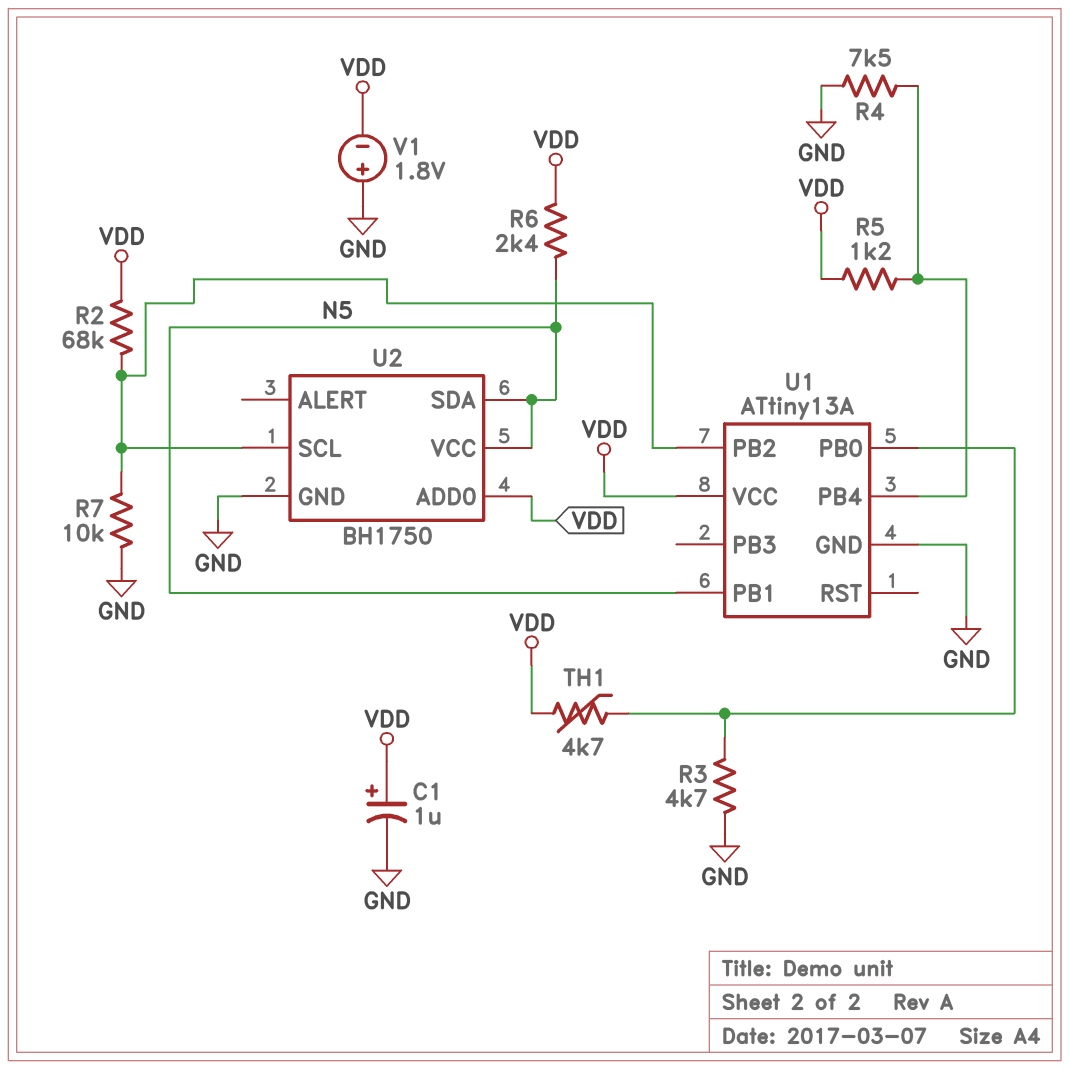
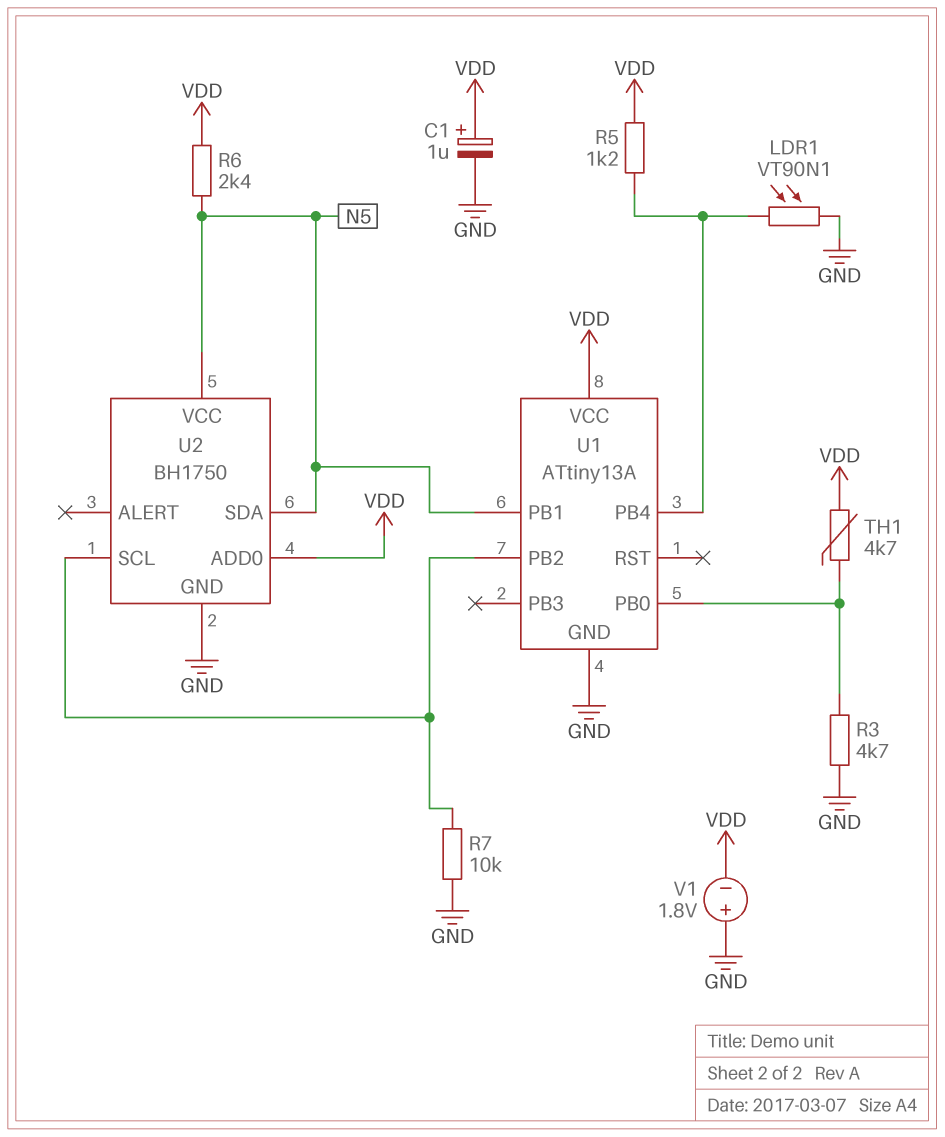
LDR1: none -> VT90N1 (GND, U1/PB4)
R2: 68k (U1/PB2, VDD) -> none
R4: 7.5k (GND, U1/PB4) -> none

